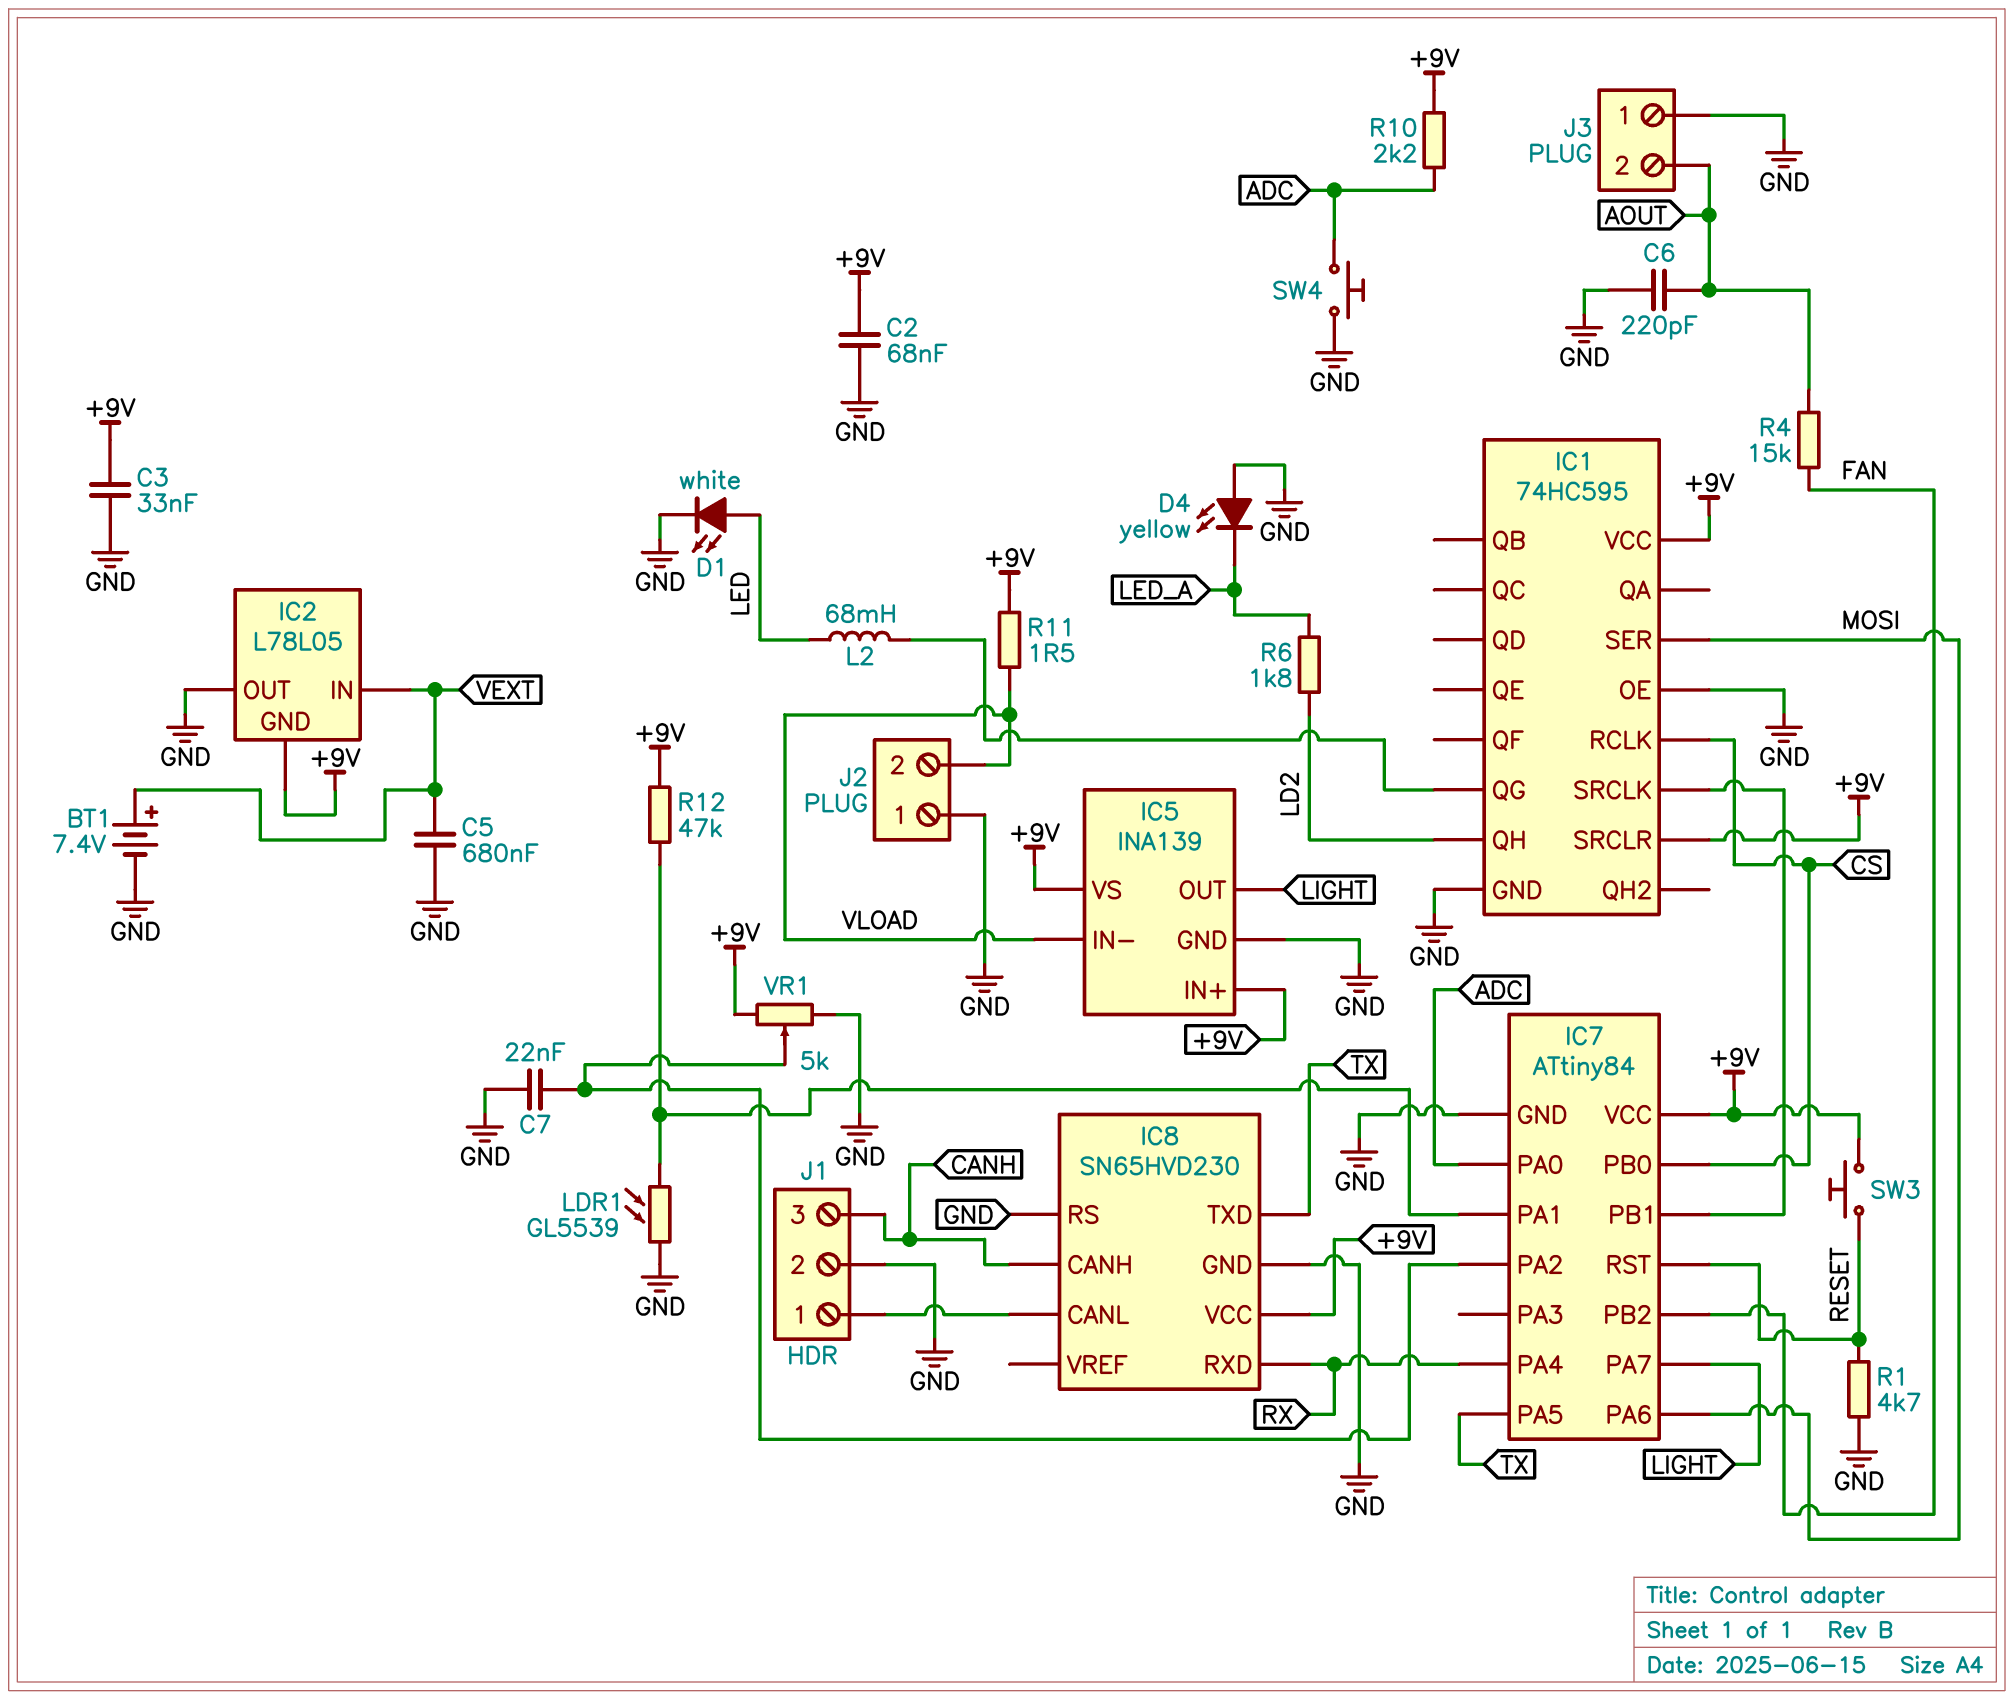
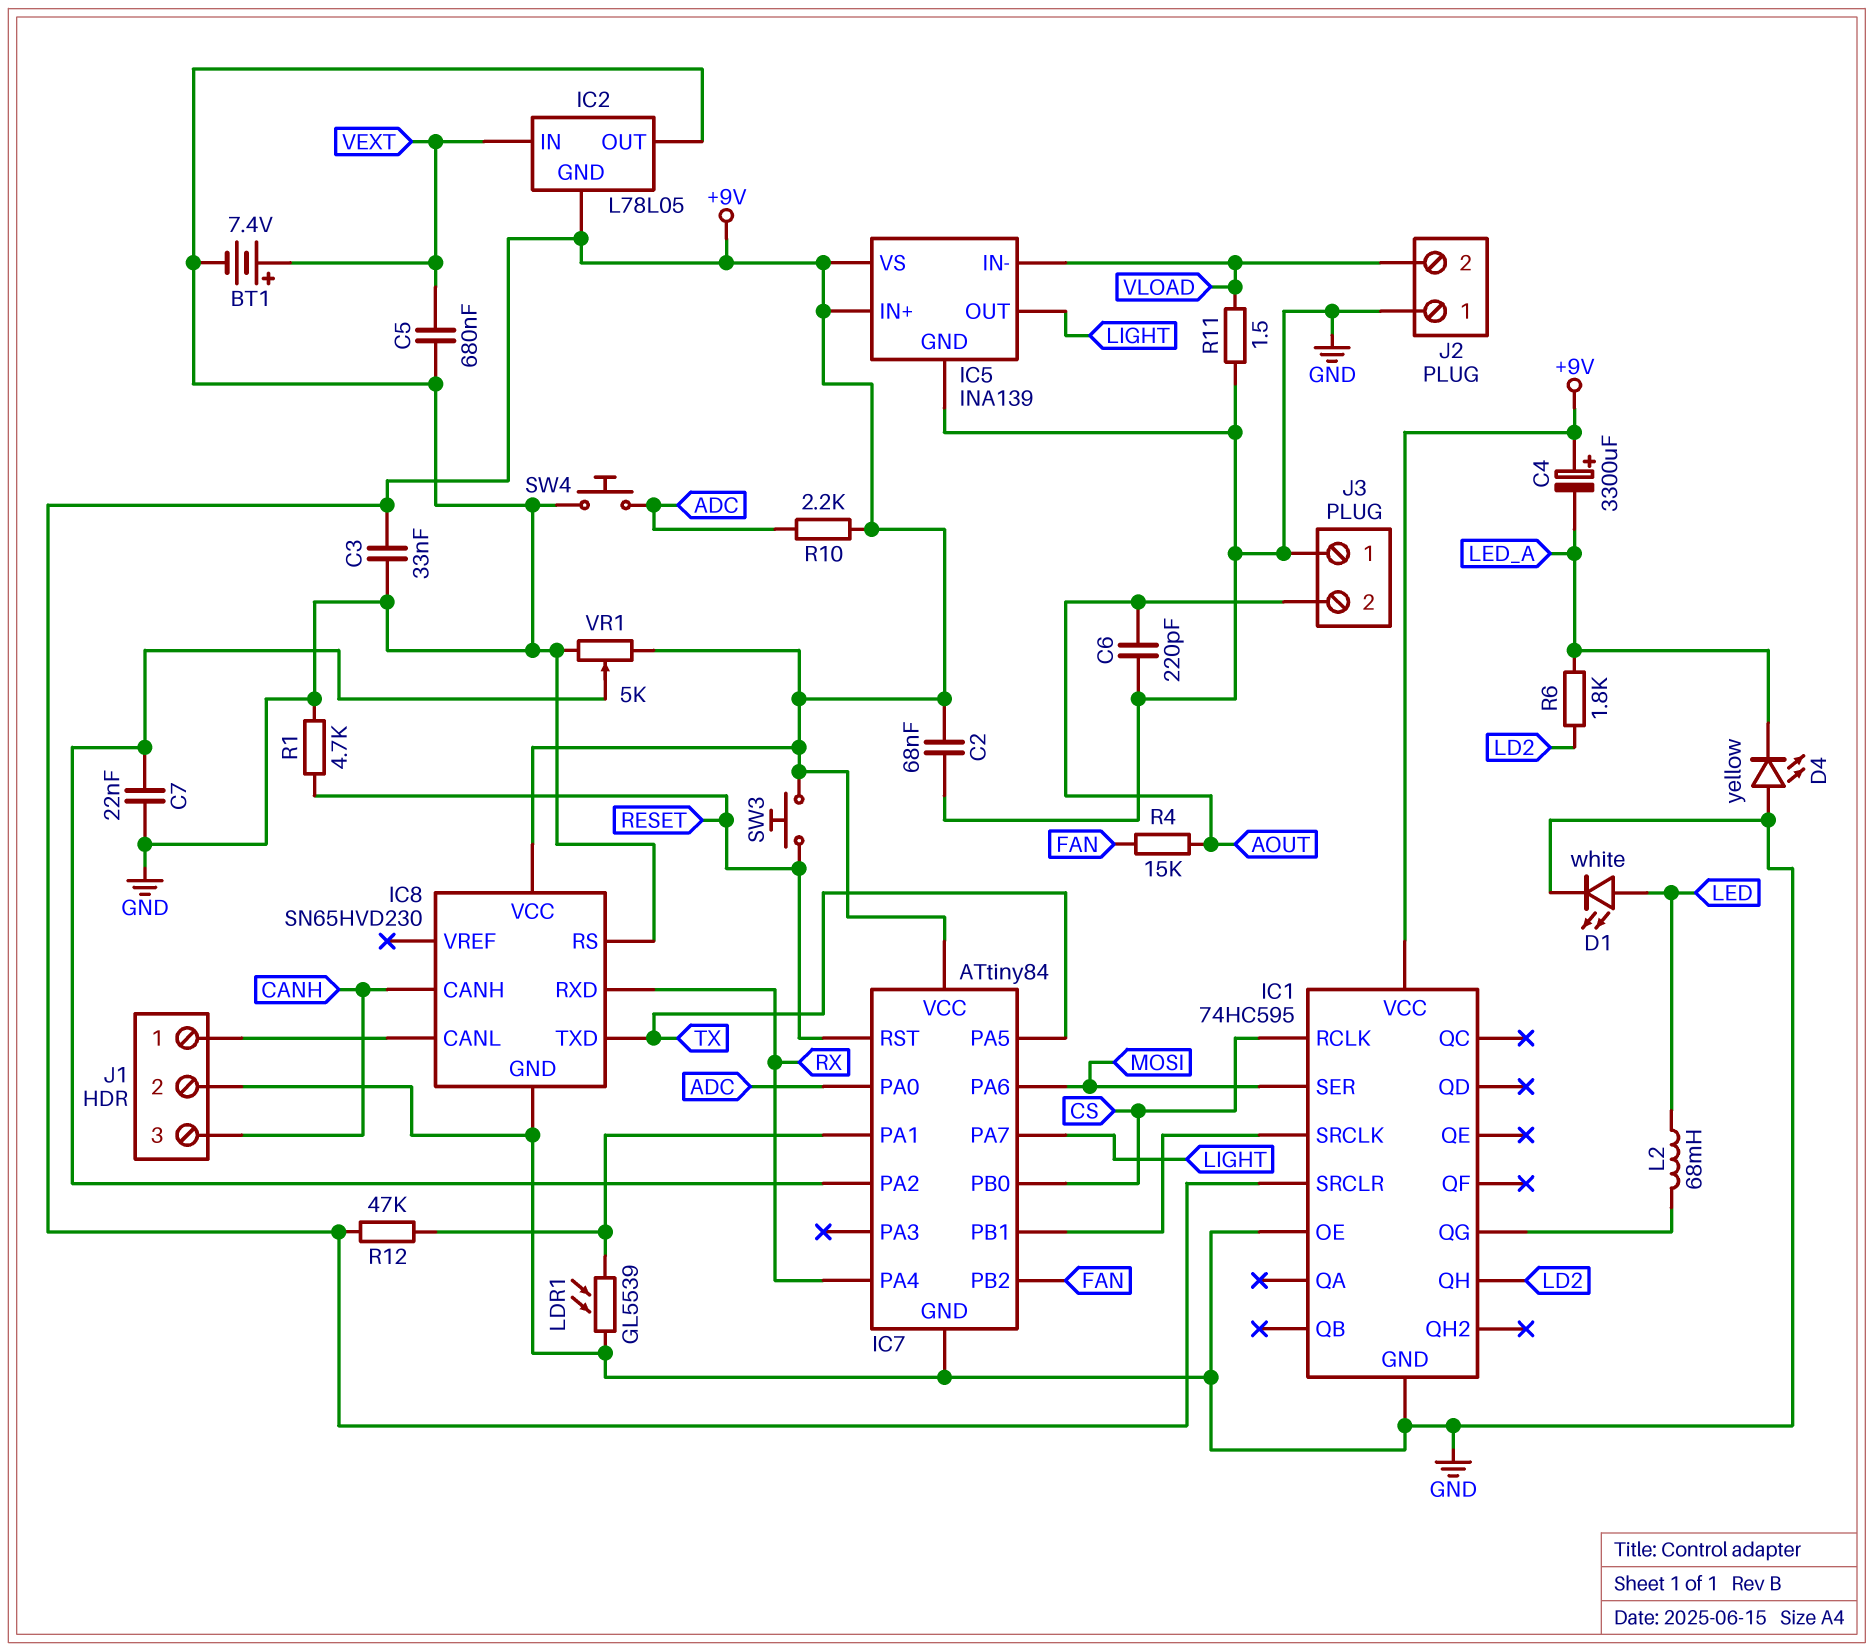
C4: none -> 3300uF (plus +9V, minus LED_A)
R11: 1.5 (+9V, VLOAD) -> 1.5 (GND, VLOAD)

